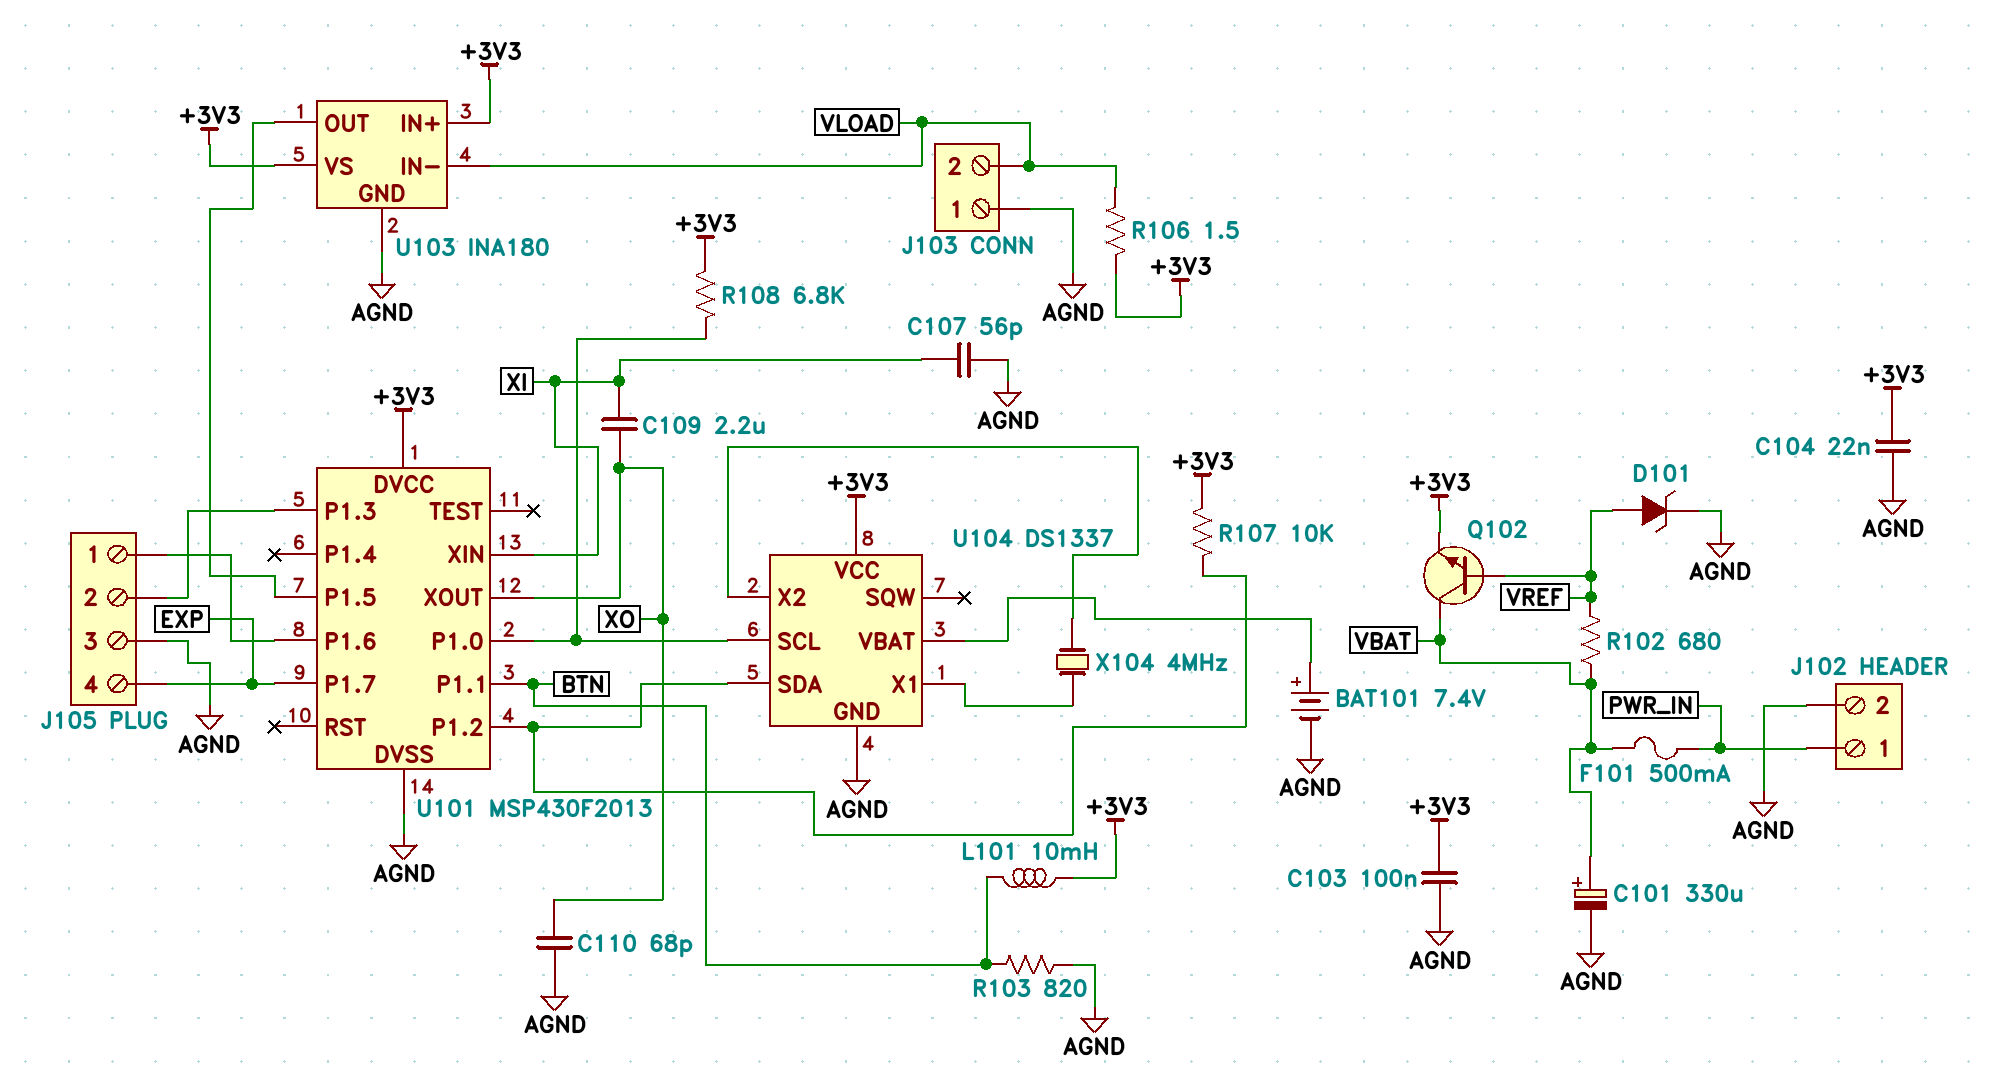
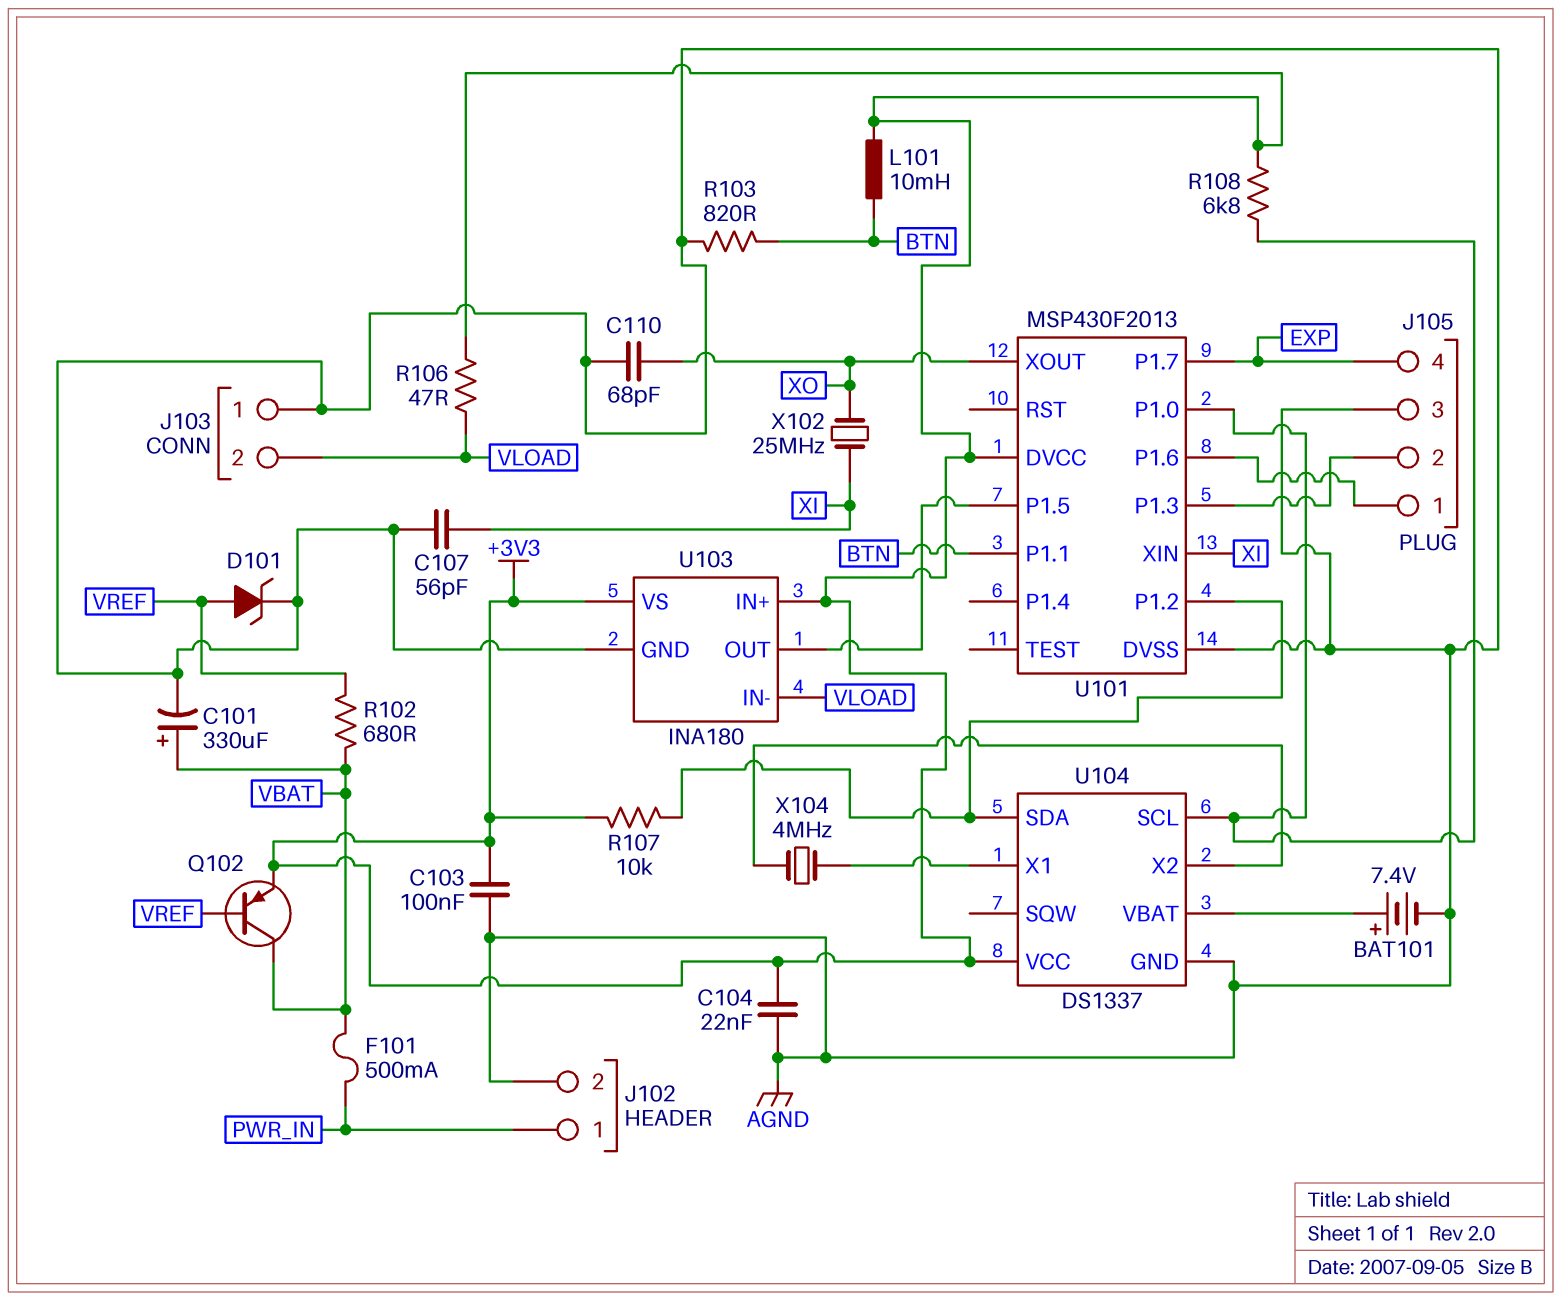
C109: 2.2uF (XI, XO) -> none
Q102: NPN (B VREF, C VBAT, E +3V3) -> PNP (B VREF, C VBAT, E +3V3)
R106: 1.5 (+3V3, VLOAD) -> 47 (+3V3, VLOAD)
X102: none -> 25MHz (XI, XO)

